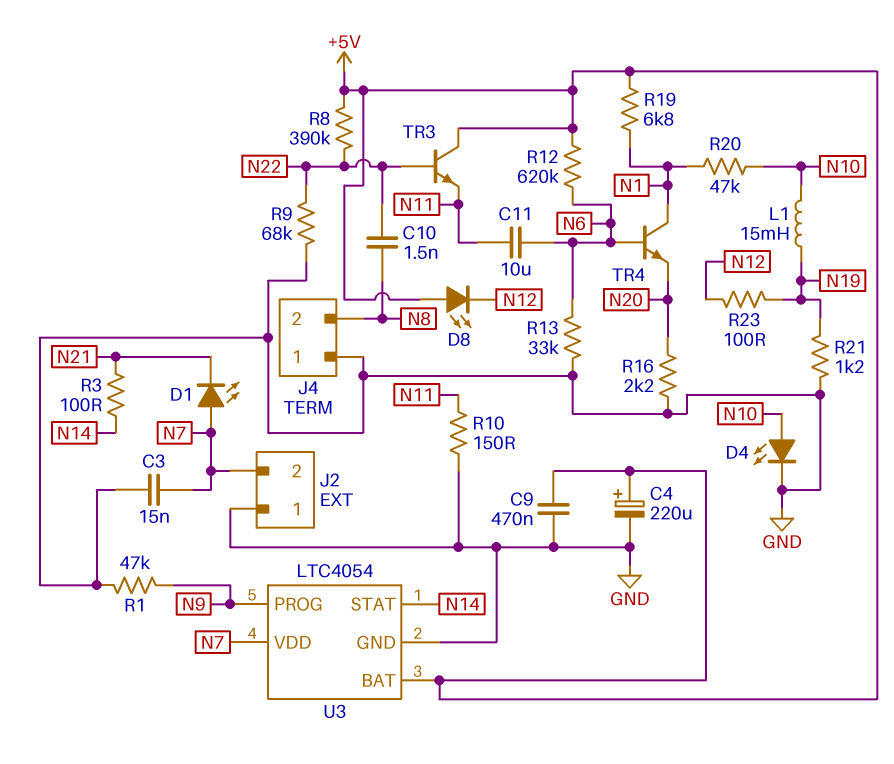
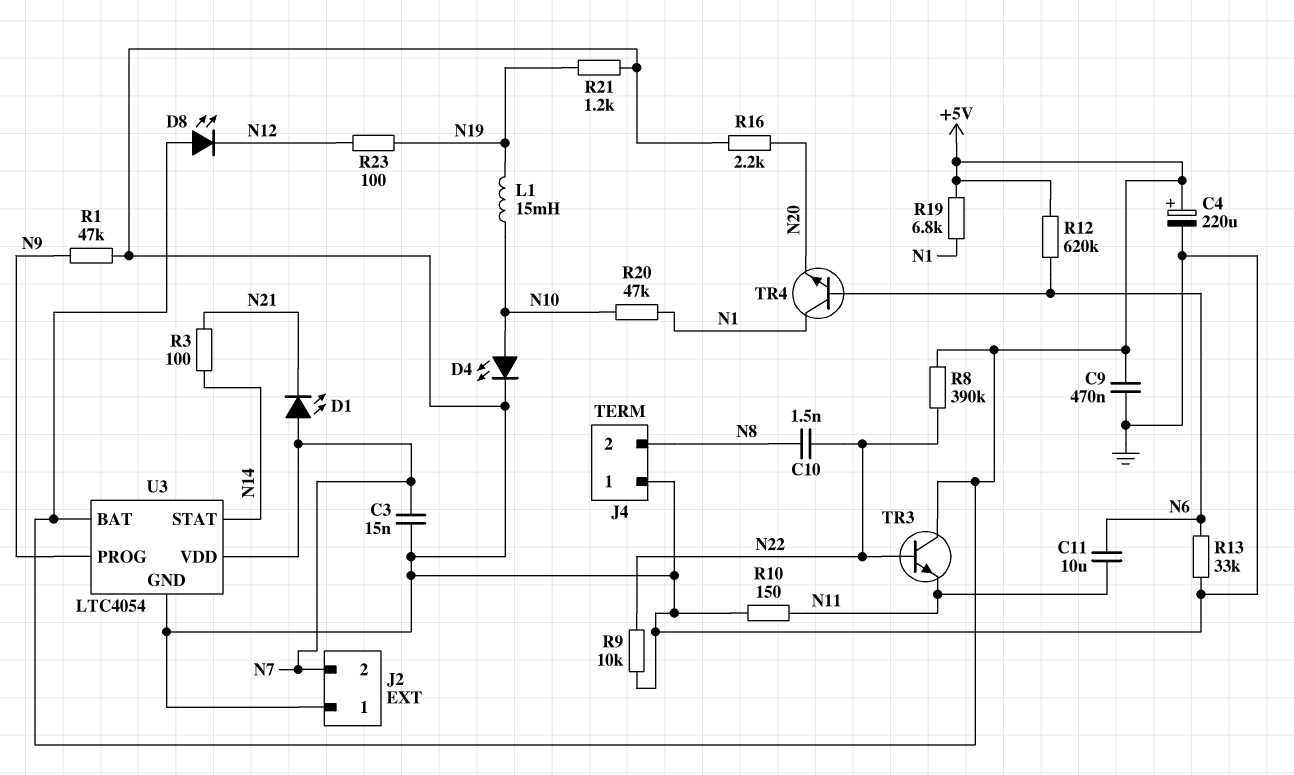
R9: 68k (GND, N22) -> 10k (GND, N22)

